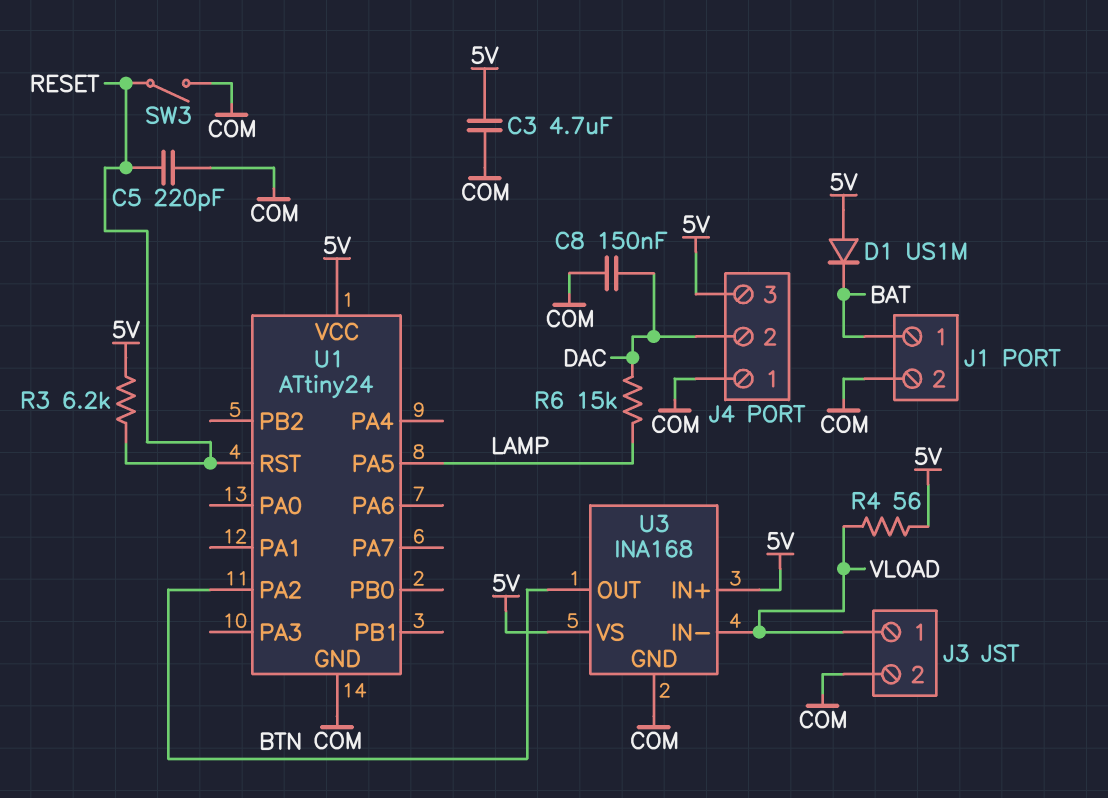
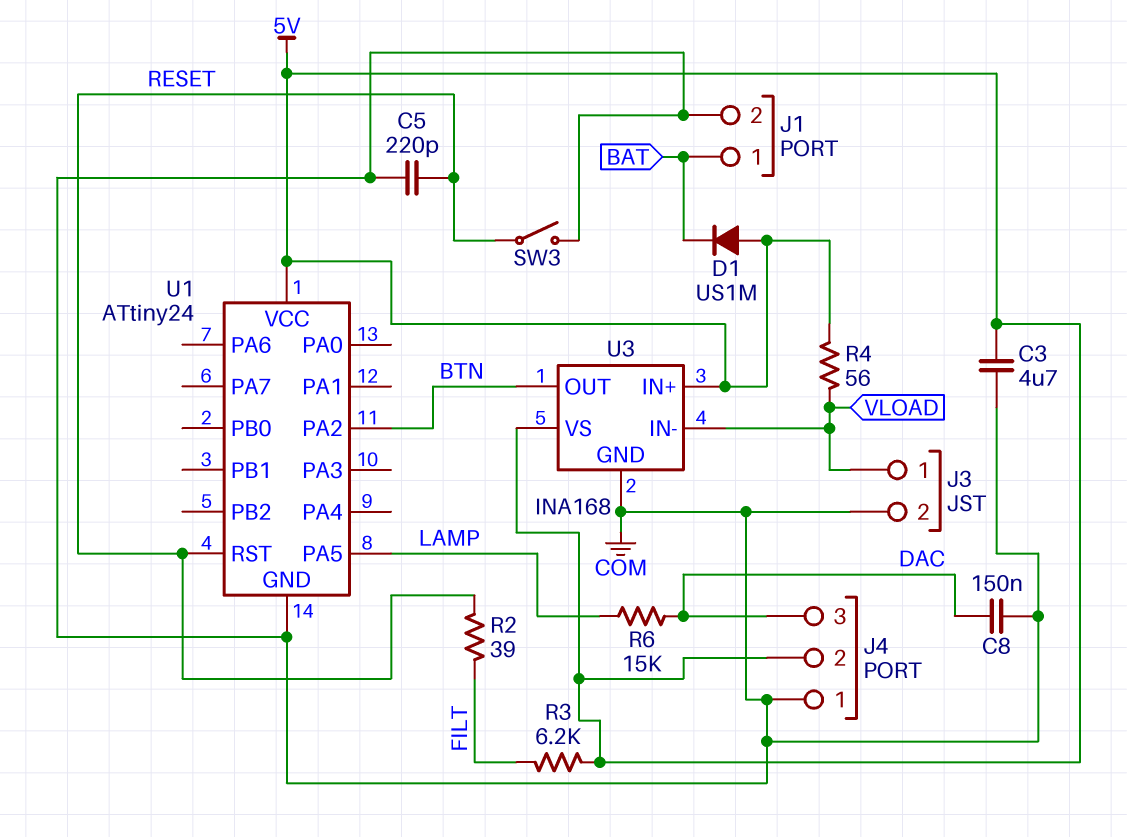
J4 pin 2: DAC -> 5V
J4 pin 3: 5V -> DAC
R2: none -> 39 (FILT, RESET)
R3: 6.2k (5V, RESET) -> 6.2k (5V, FILT)

